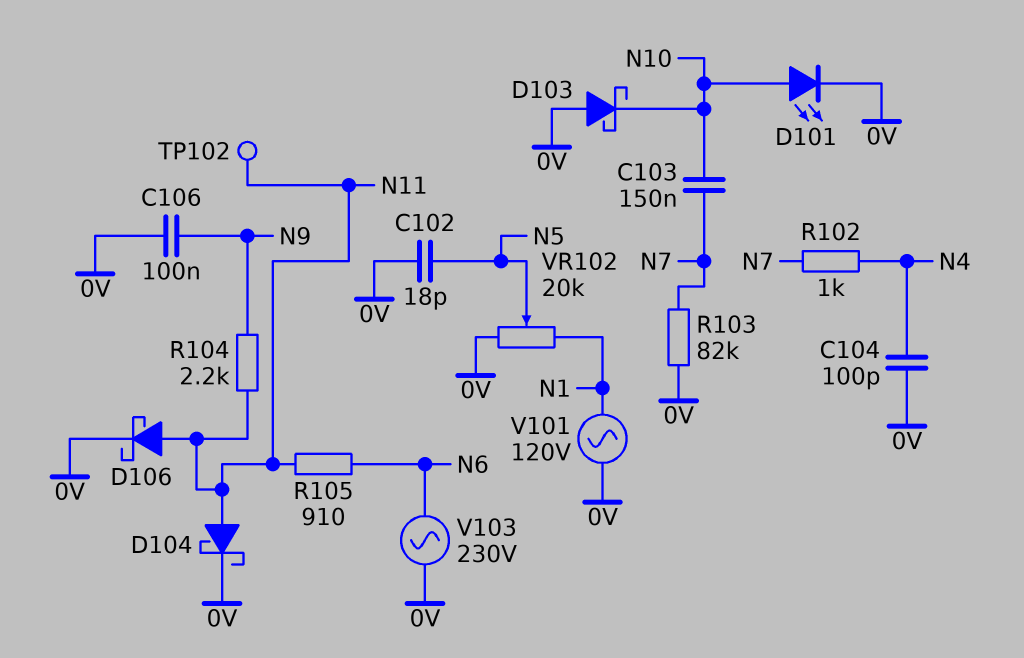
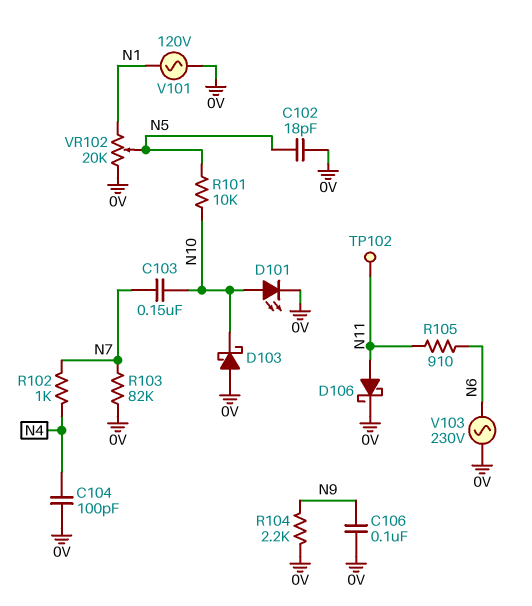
D104: schottky (A N11, K 0V) -> none
R101: none -> 10k (N5, N10)
R104: 2.2k (N9, N11) -> 2.2k (0V, N9)

